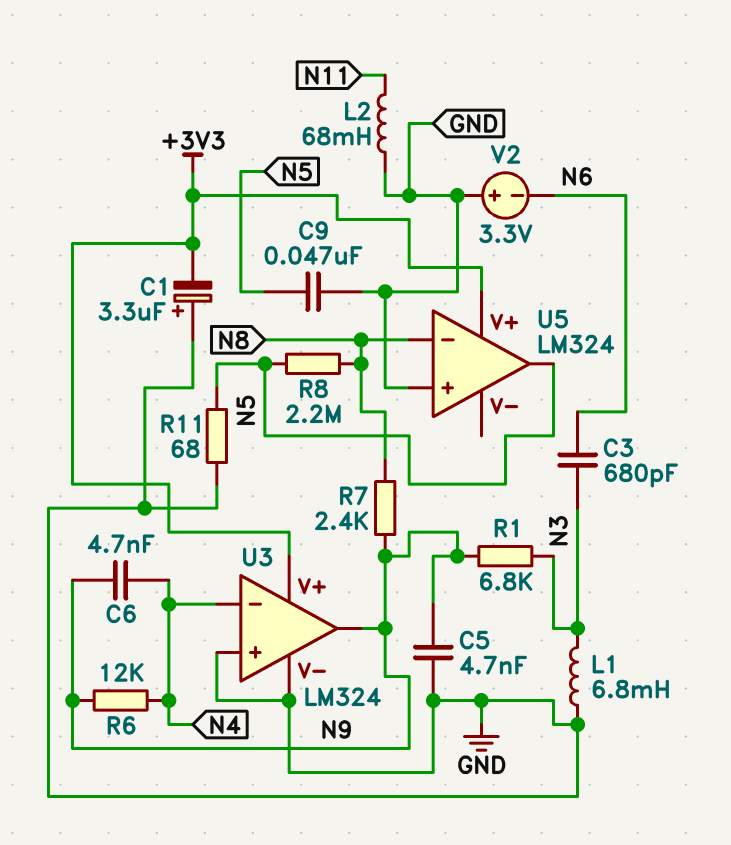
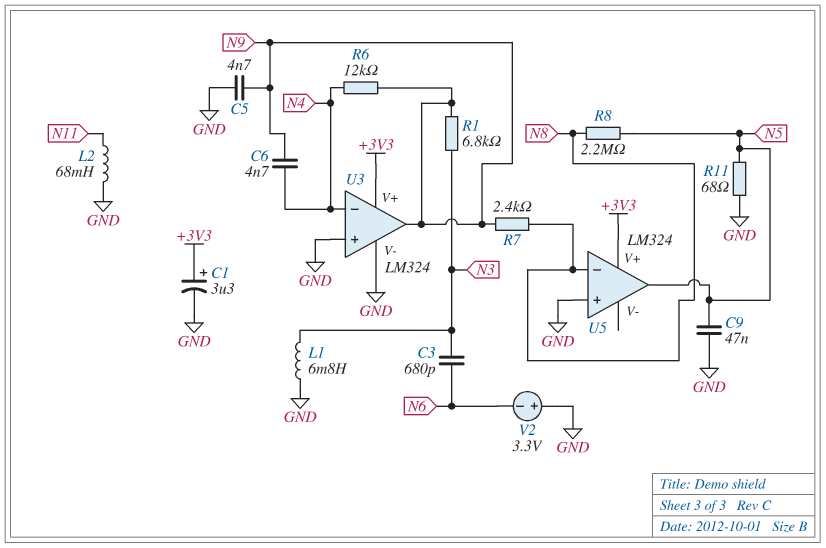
C1: 3.3uF (plus GND, minus +3V3) -> 3.3uF (plus +3V3, minus GND)

